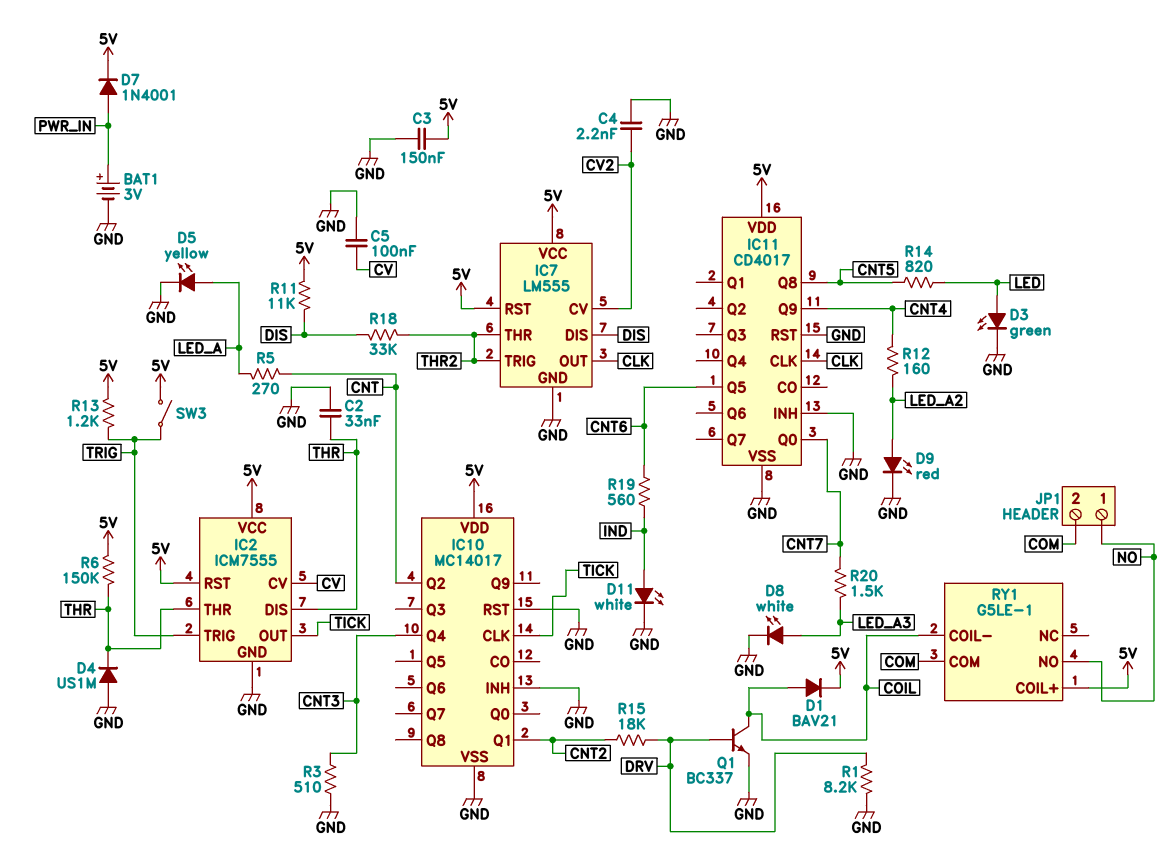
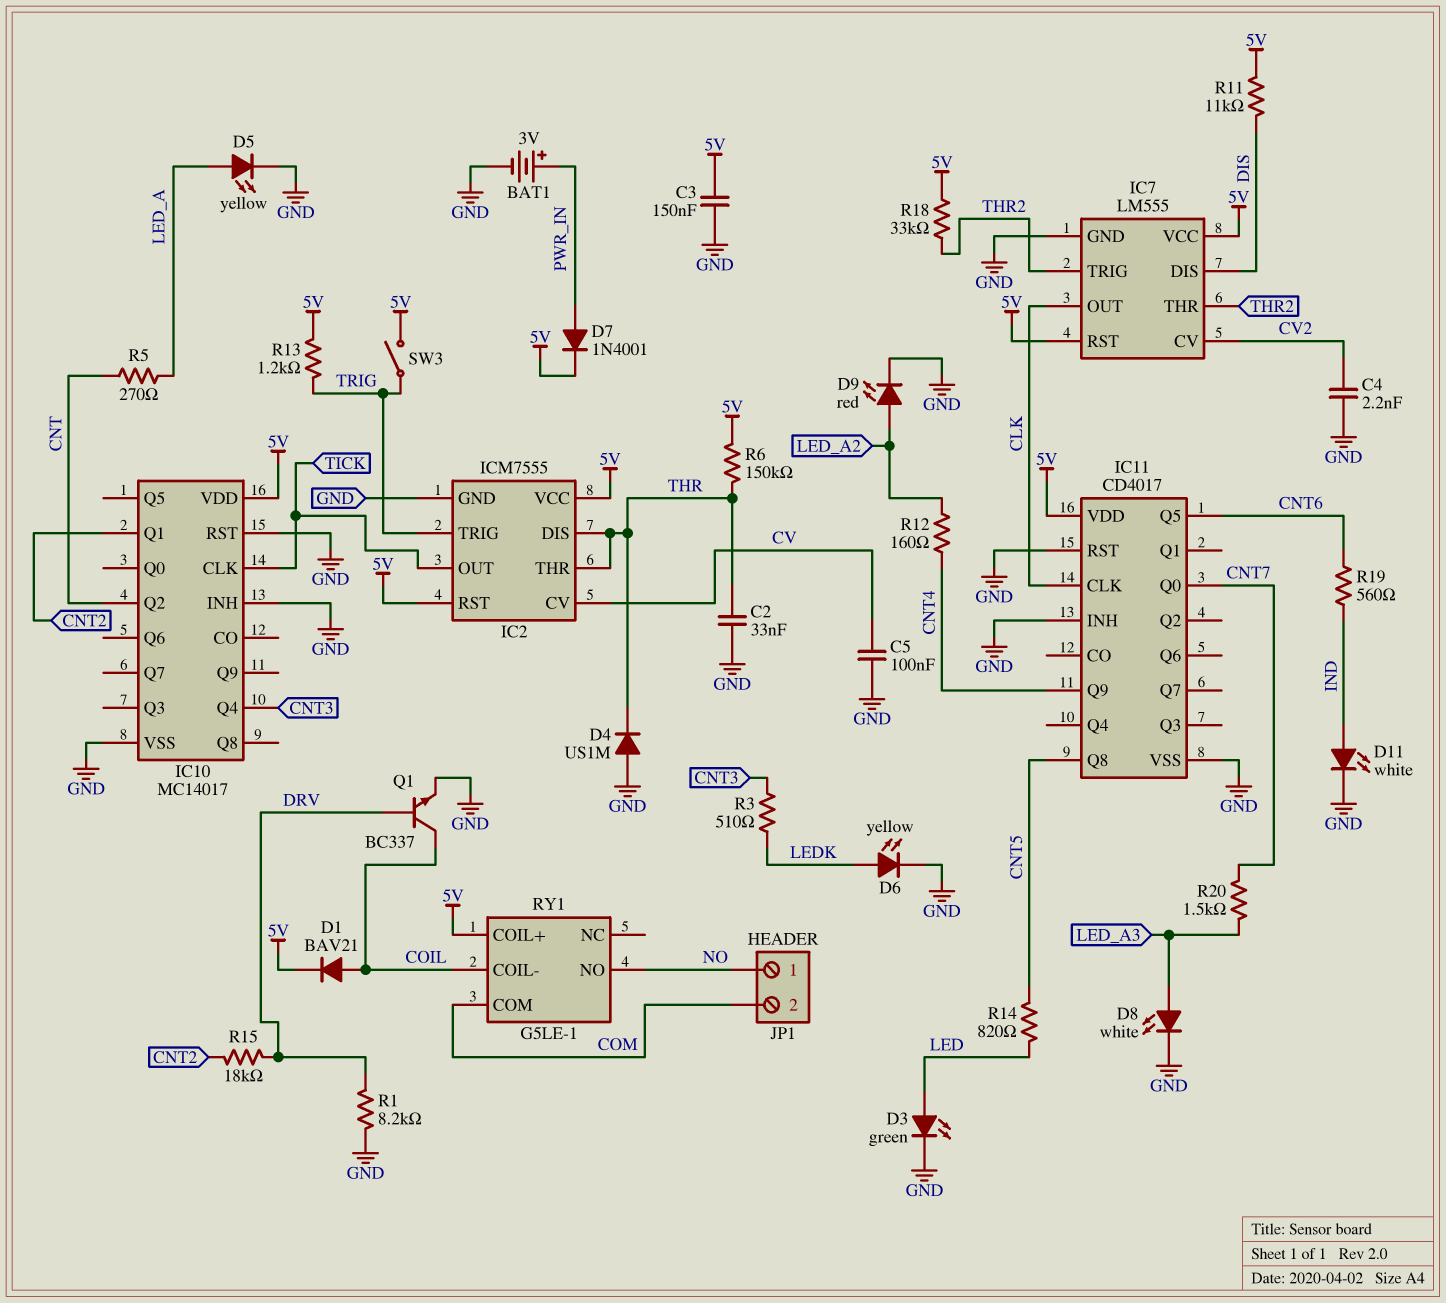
D6: none -> LED yellow (A LEDK, K GND)
R3: 510 (CNT3, GND) -> 510 (CNT3, LEDK)
R18: 33k (DIS, THR2) -> 33k (5V, THR2)

